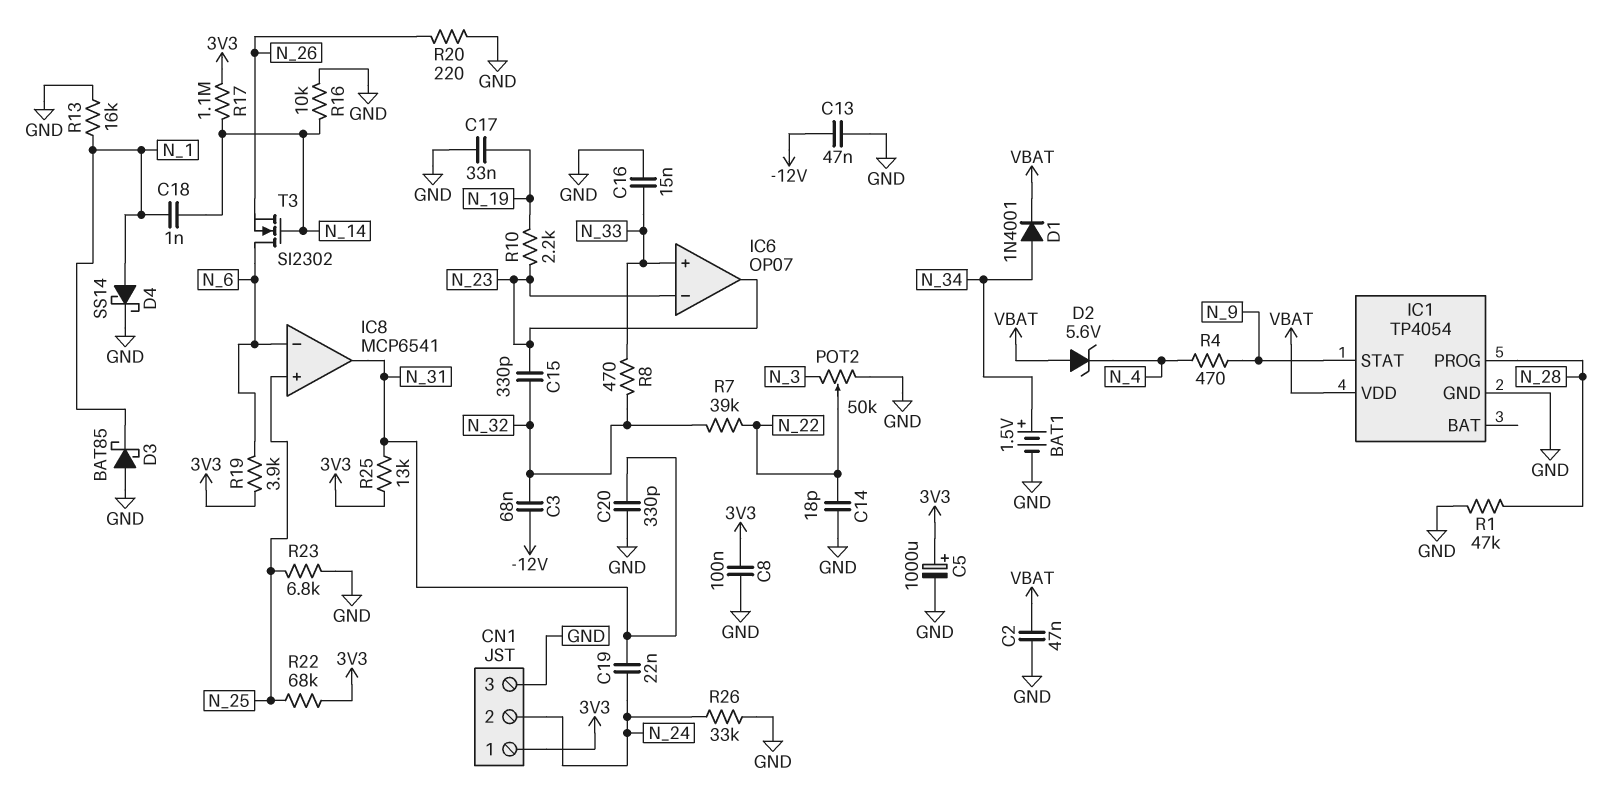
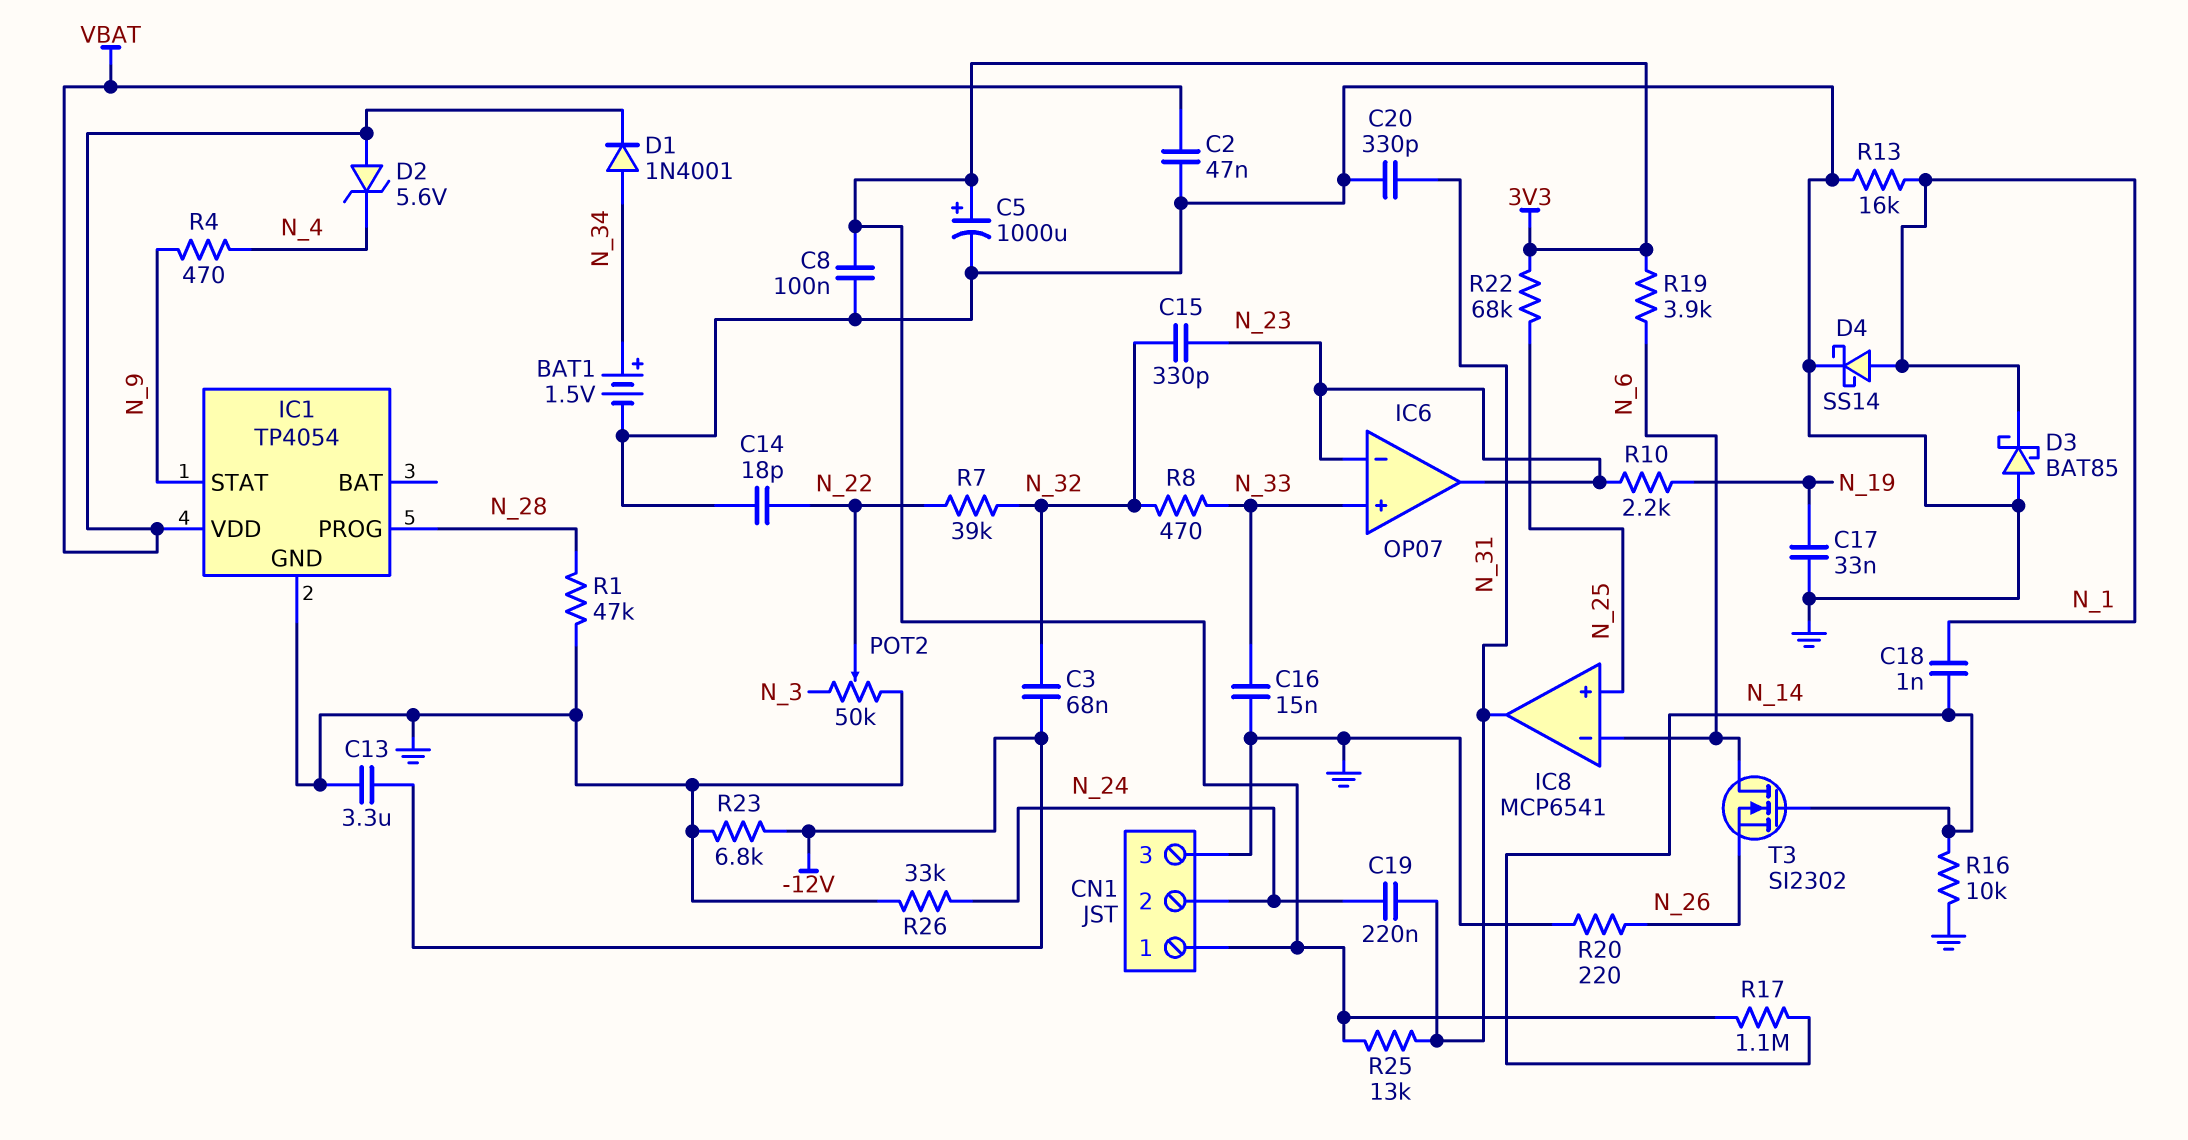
C13: 47nF (-12V, GND) -> 3.3uF (-12V, GND)
C19: 22nF (N_24, N_31) -> 220nF (N_24, N_31)
R23: 6.8k (GND, N_25) -> 6.8k (-12V, GND)

